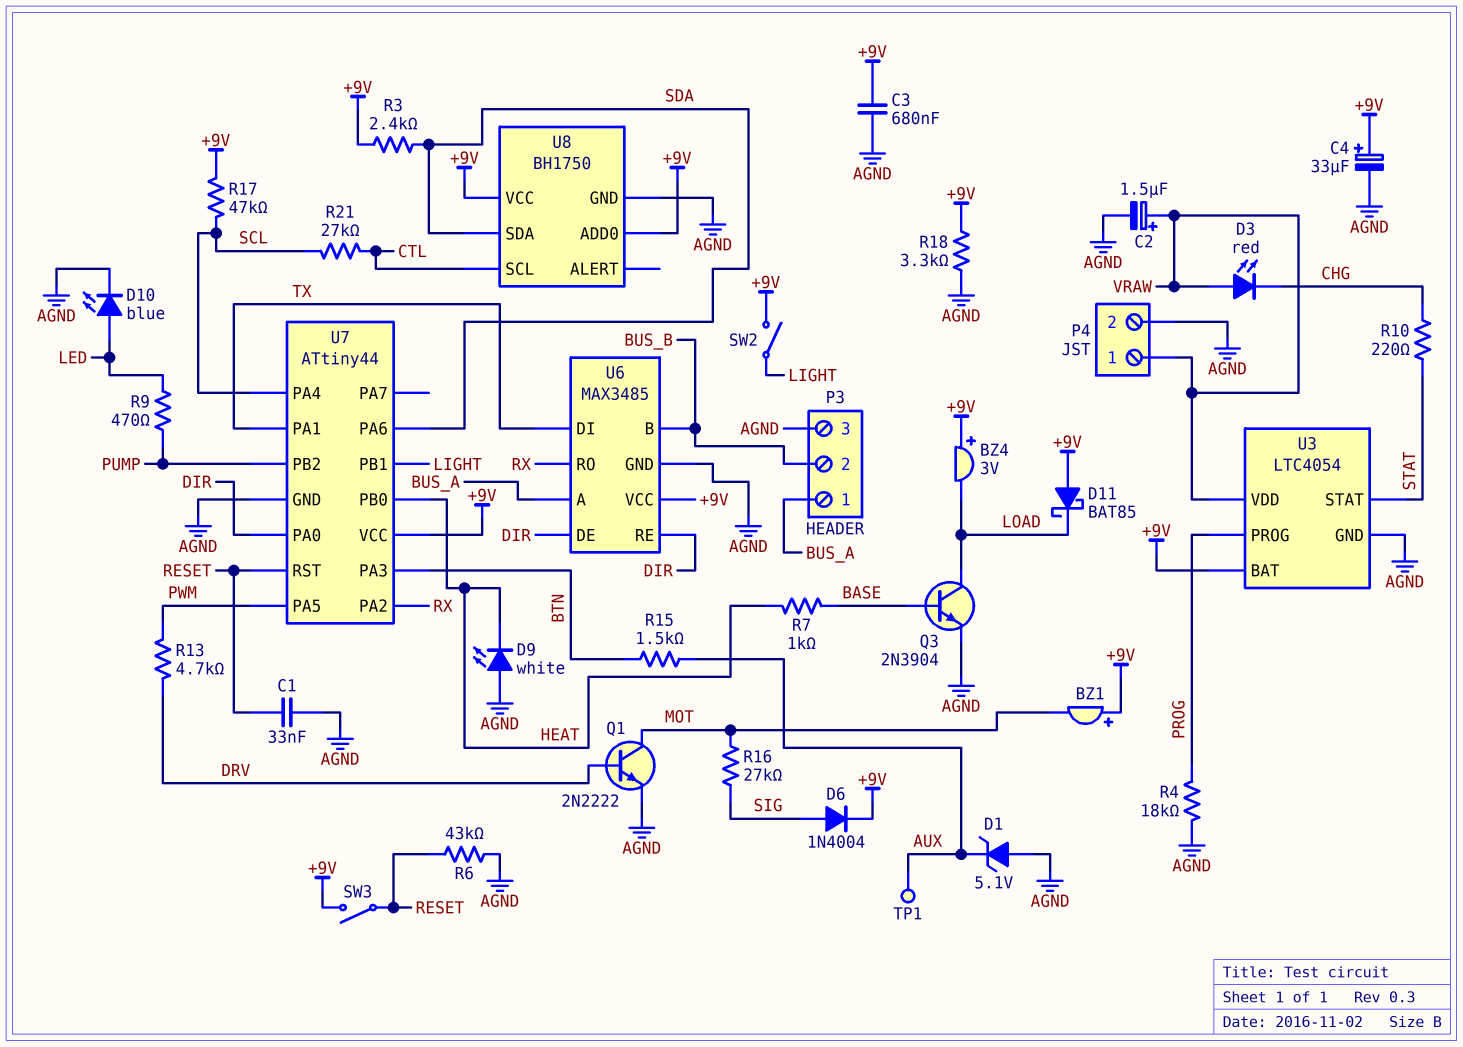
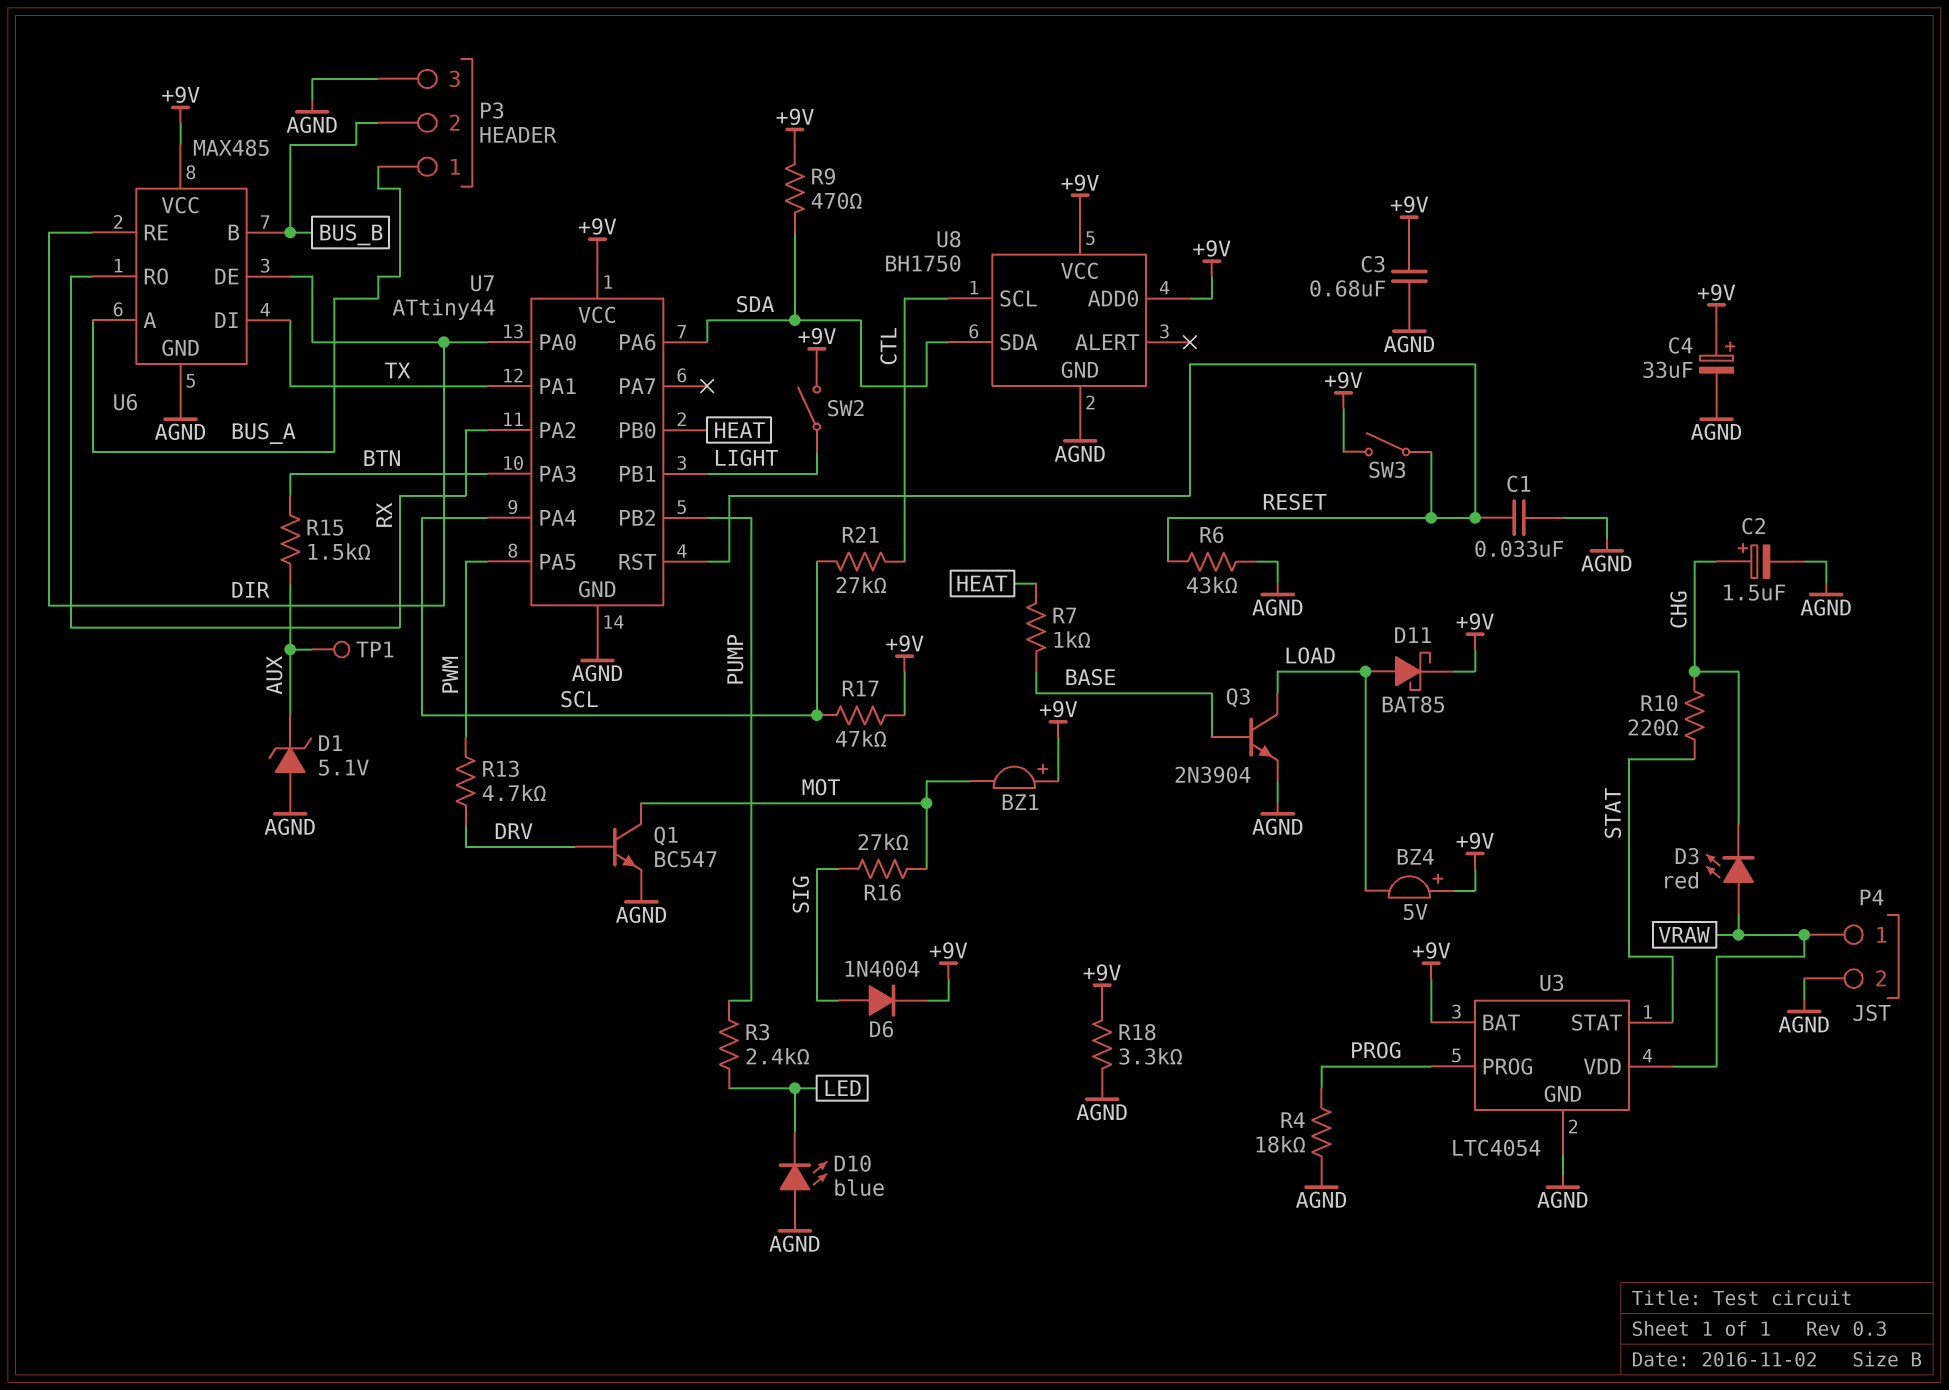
BZ4: buzzer 3V (plus +9V, minus LOAD) -> buzzer 5V (plus +9V, minus LOAD)
C2: 1.5uF (plus VRAW, minus AGND) -> 1.5uF (plus CHG, minus AGND)
D9: LED white (A AGND, K HEAT) -> none
D10: LED blue (A LED, K AGND) -> LED blue (A AGND, K LED)
D11: schottky BAT85 (A +9V, K LOAD) -> schottky BAT85 (A LOAD, K +9V)
Q1: NPN 2N2222 (B DRV, C MOT, E AGND) -> NPN BC547 (B DRV, C MOT, E AGND)
R3: 2.4k (+9V, SDA) -> 2.4k (LED, PUMP)
R9: 470 (LED, PUMP) -> 470 (+9V, SDA)
U6: MAX3485 -> MAX485

